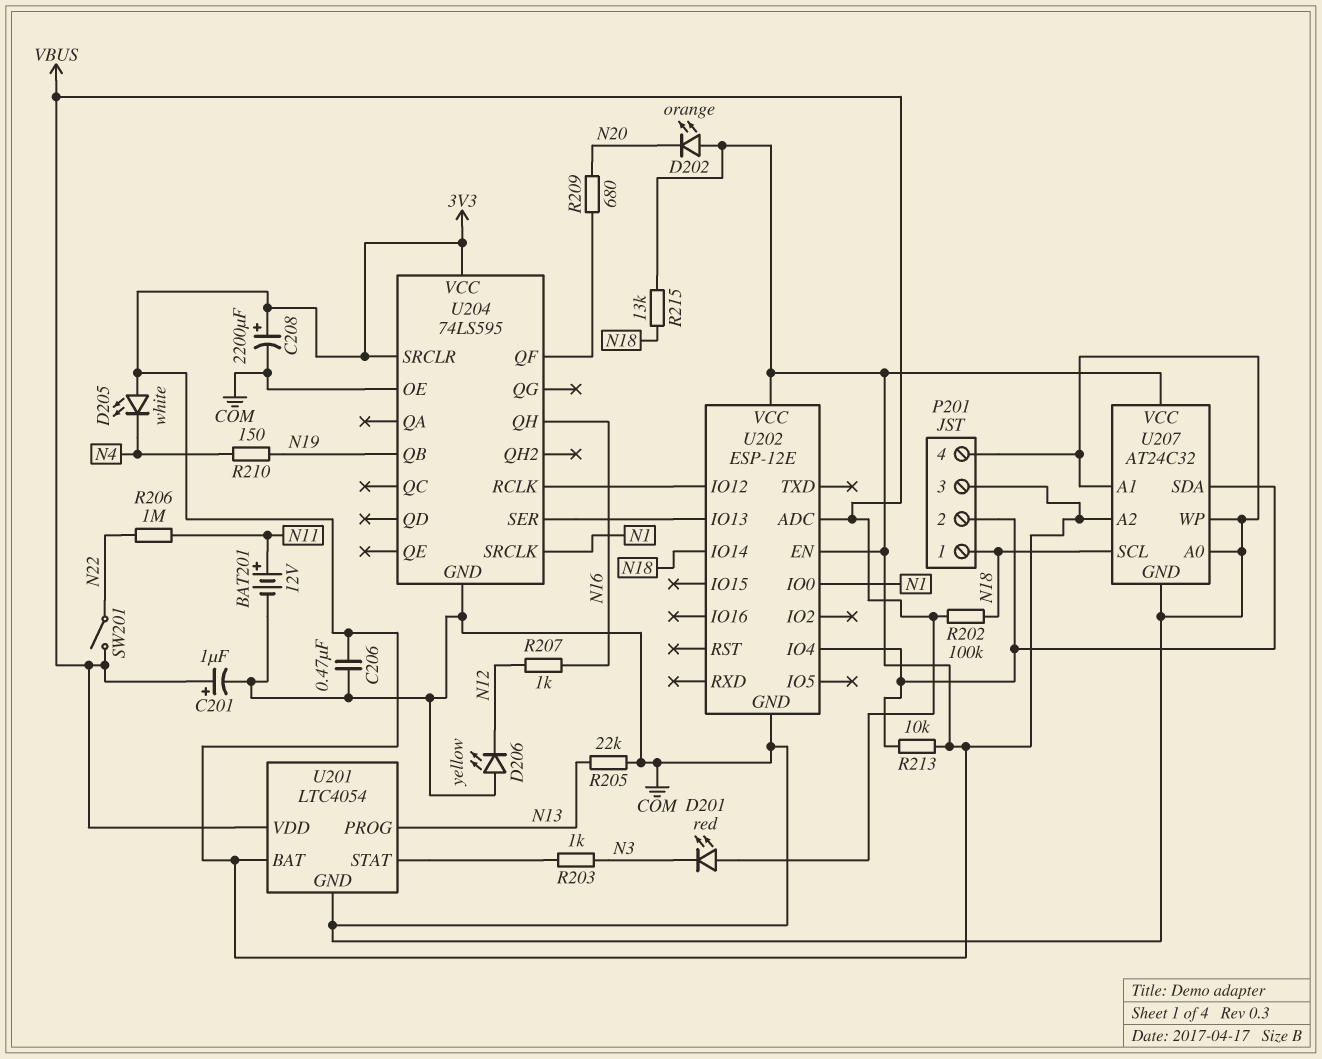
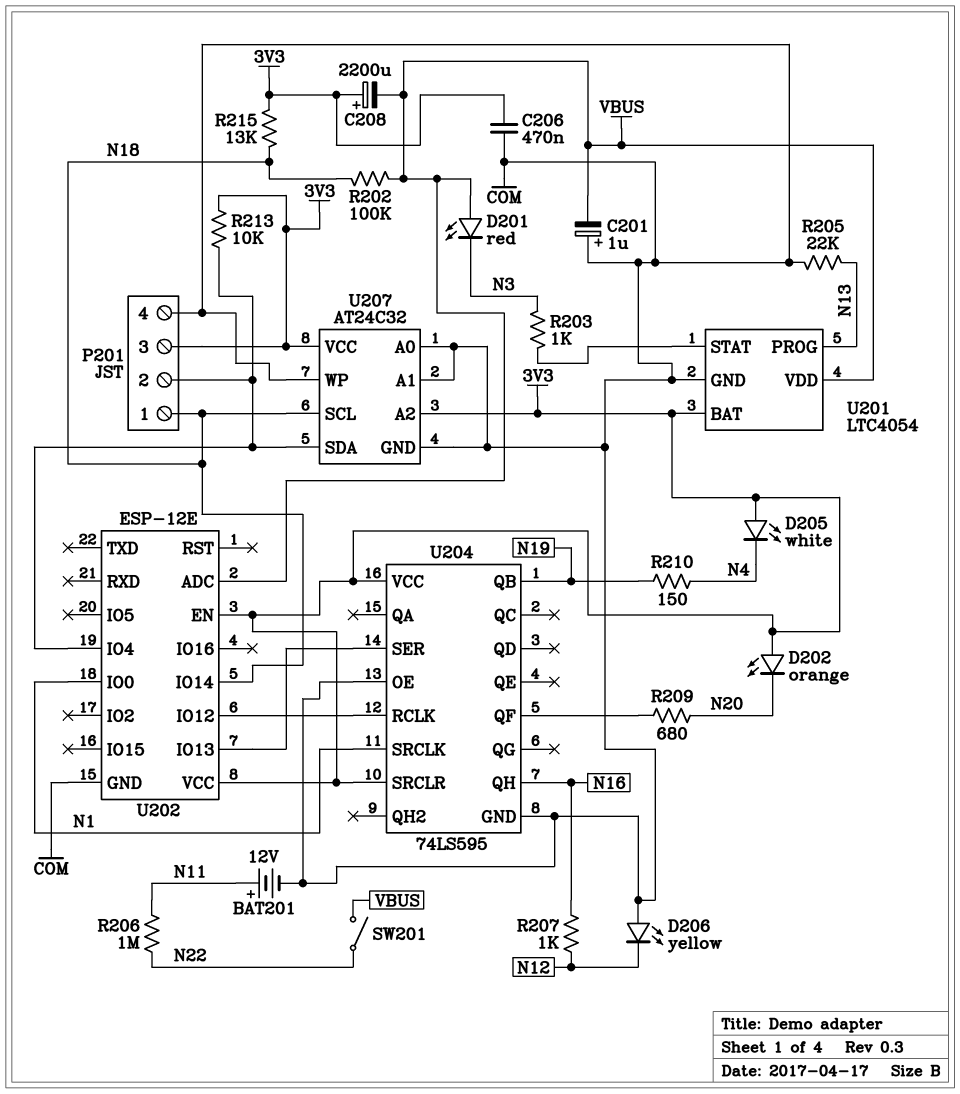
C201: 1uF (plus VBUS, minus COM) -> 1uF (plus COM, minus VBUS)
C208: 2200uF (plus 3V3, minus COM) -> 2200uF (plus 3V3, minus VBUS)

